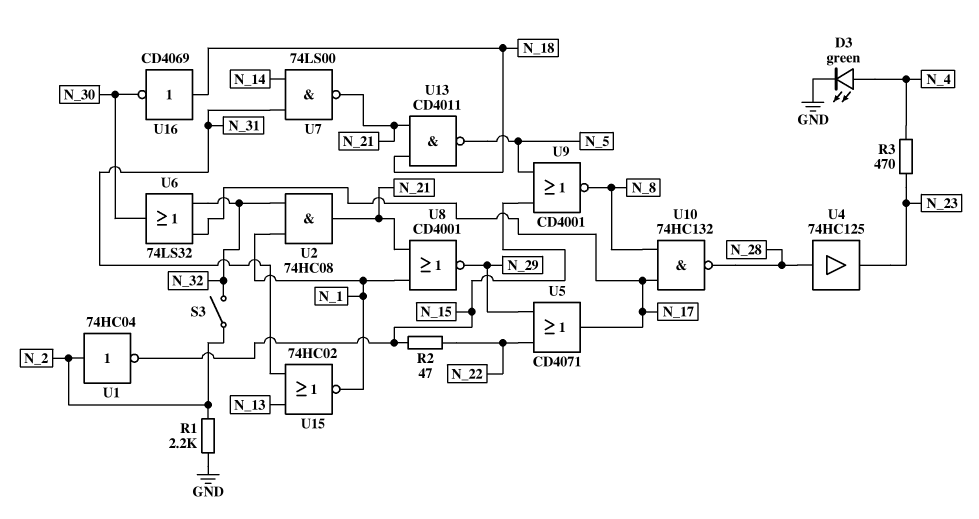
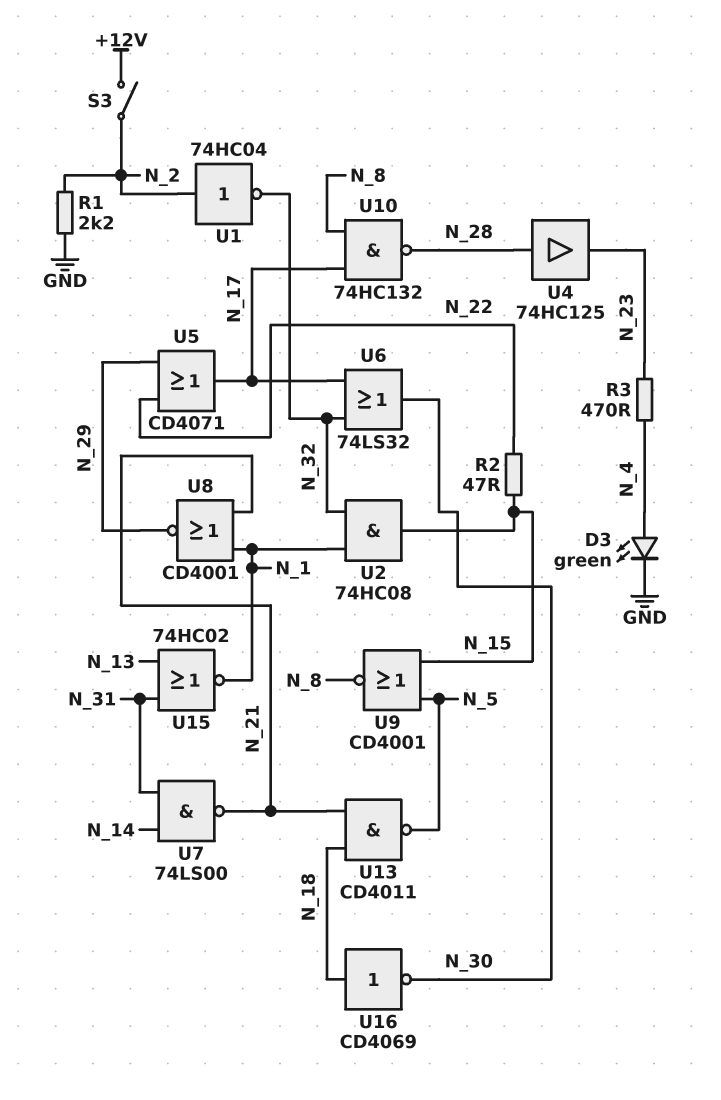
S3: switch (N_2, N_32) -> switch (+12V, N_2)
U1: NOT 74HC04 (in N_2, out N_15) -> NOT 74HC04 (in N_2, out N_32)
U2: AND 74HC08 (in N_1, in N_32, out N_21) -> AND 74HC08 (in N_1, in N_32, out N_15)

